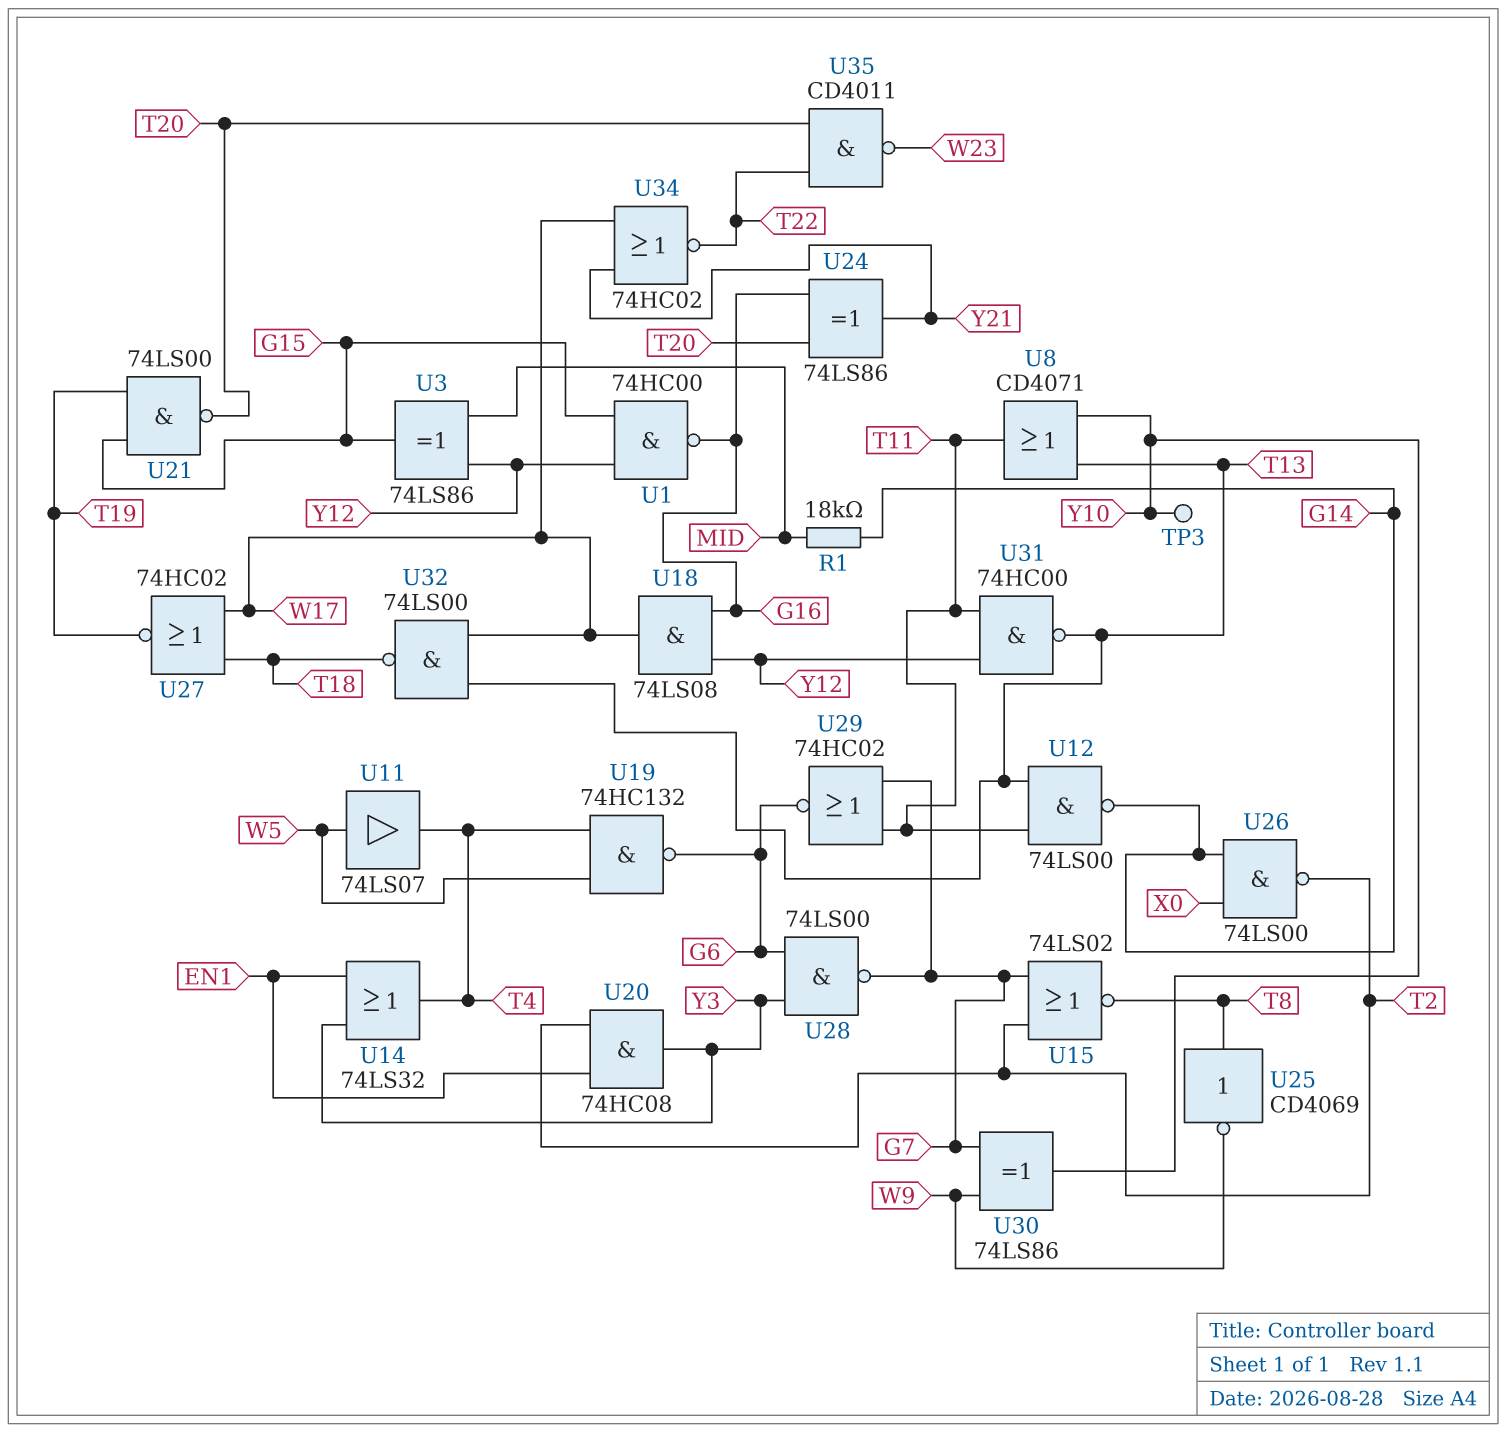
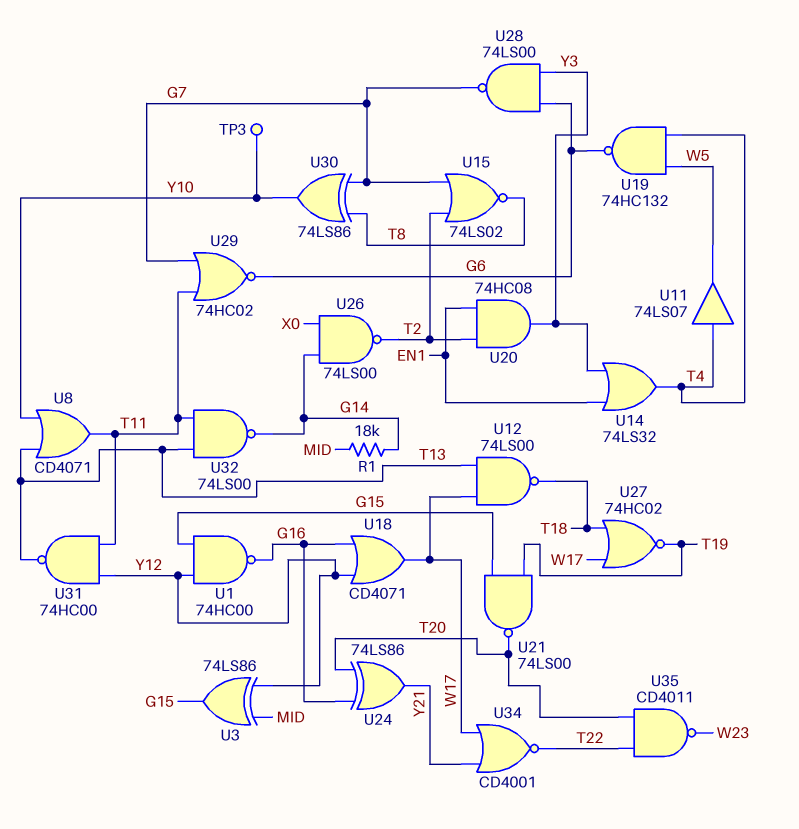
U11: buffer 74LS07 (in W5, out T4) -> buffer 74LS07 (in T4, out W5)
U12: NAND 74LS00 (in T11, in T13, out G14) -> NAND 74LS00 (in T13, in W17, out T18)
U18: AND 74LS08 (in G16, in Y12, out W17) -> OR CD4071 (in G16, in Y12, out W17)
U25: NOT CD4069 (in T8, out W9) -> none
U30: XOR 74LS86 (in G7, in W9, out Y10) -> XOR 74LS86 (in G7, in T8, out Y10)
U32: NAND 74LS00 (in T13, in W17, out T18) -> NAND 74LS00 (in T11, in T13, out G14)
U34: NOR 74HC02 (in W17, in Y21, out T22) -> NOR CD4001 (in W17, in Y21, out T22)

